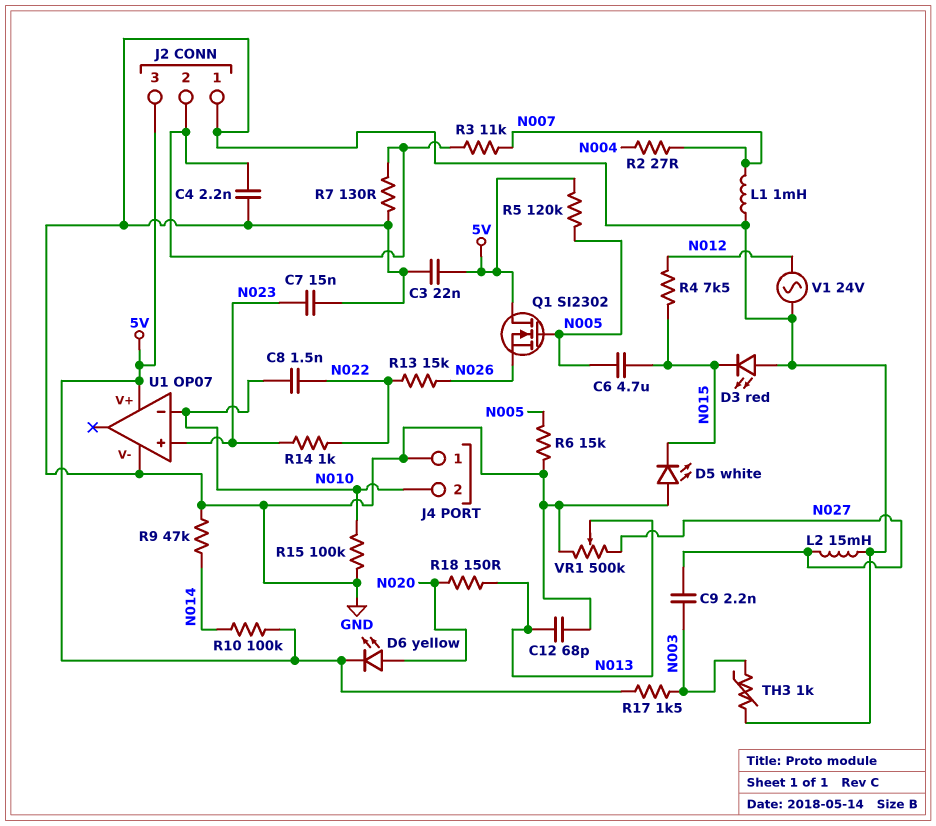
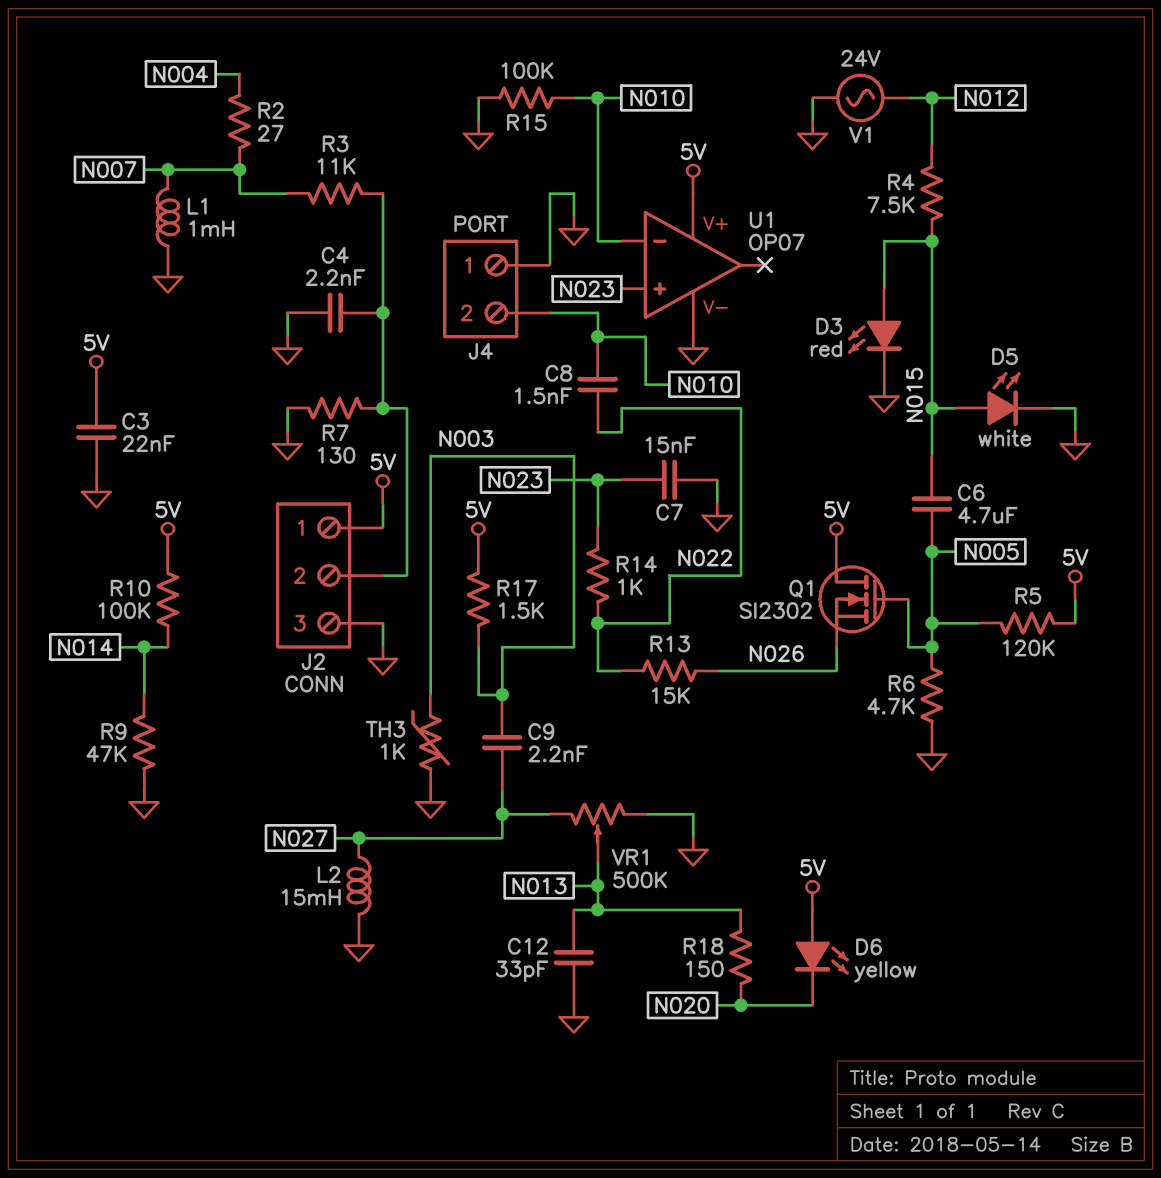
C12: 68pF (GND, N013) -> 33pF (GND, N013)
D3: LED red (A GND, K N015) -> LED red (A N015, K GND)
D5: LED white (A GND, K N015) -> LED white (A N015, K GND)
D6: LED yellow (A N020, K 5V) -> LED yellow (A 5V, K N020)
J2 pin 1: GND -> 5V
J2 pin 3: 5V -> GND
R6: 15k (GND, N005) -> 4.7k (GND, N005)

